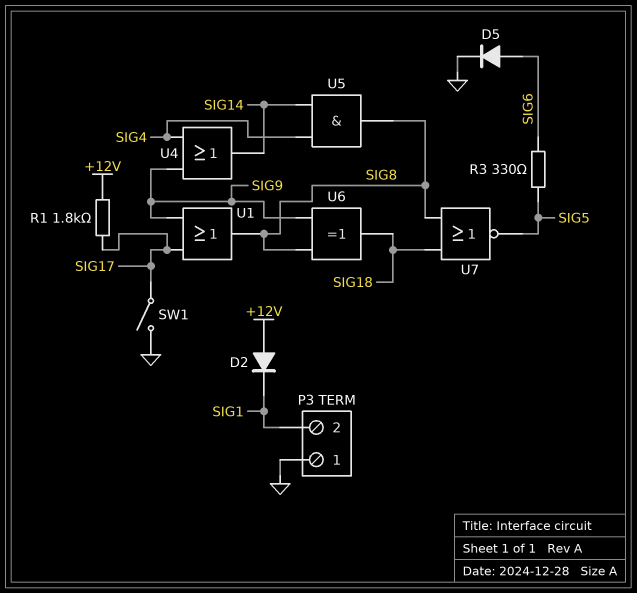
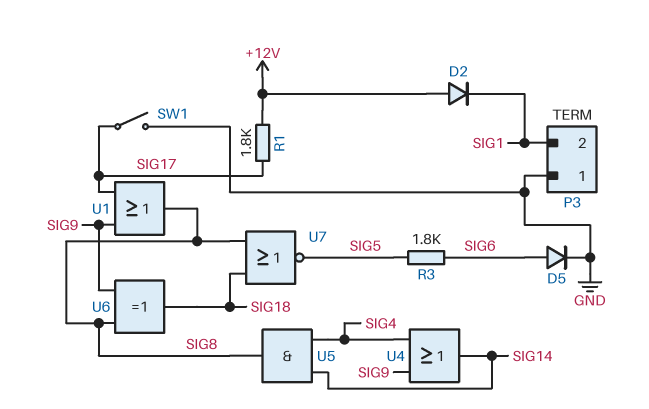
R3: 330 (SIG5, SIG6) -> 1.8k (SIG5, SIG6)

